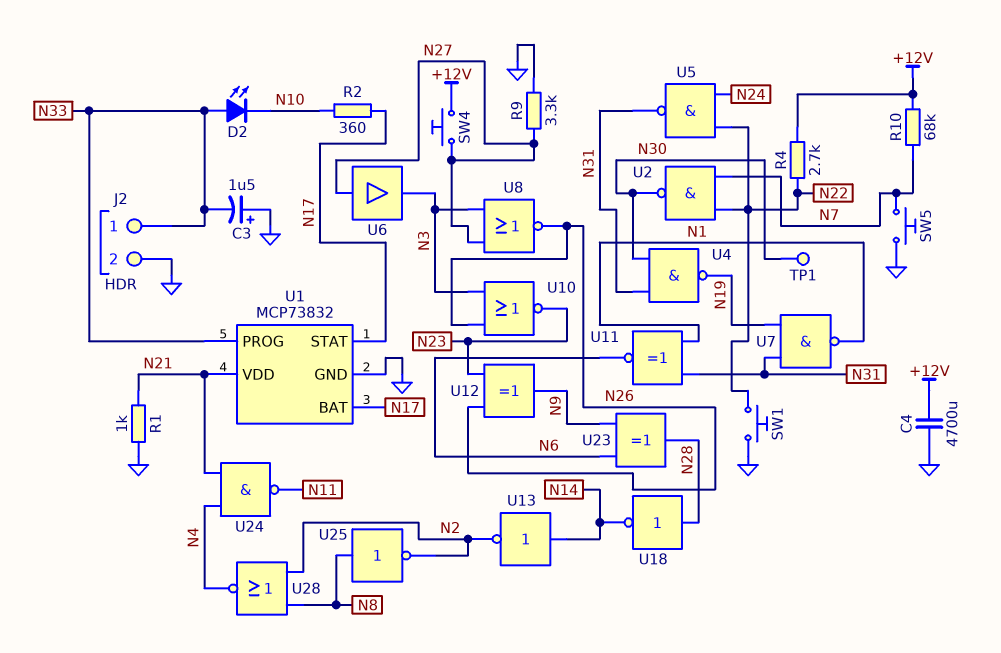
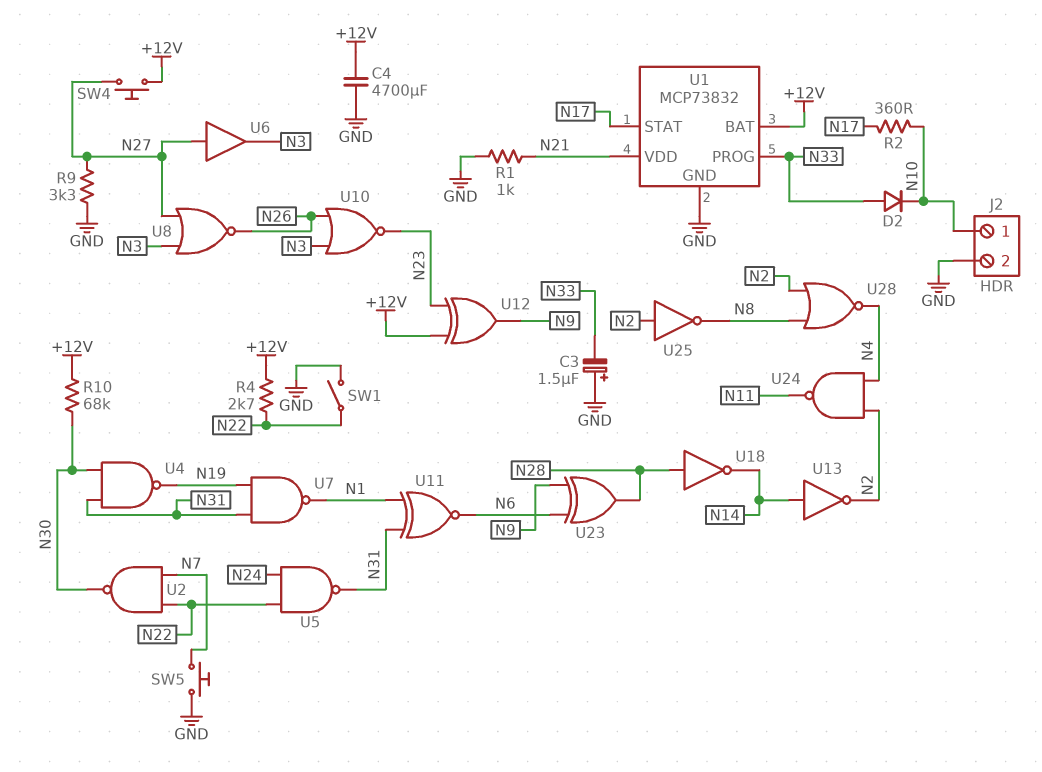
D2: LED (A N33, K N10) -> diode (A N33, K N10)
J2 pin 1: N33 -> N10
R10: 68k (+12V, N7) -> 68k (+12V, N30)
SW1: button (GND, N22) -> switch (GND, N22)
TP1: test point (N30) -> none
U1 pin BAT: N17 -> +12V
U12: XOR (in N23, in N26, out N9) -> XOR (in +12V, in N23, out N9)
U24: NAND (in N4, in N21, out N11) -> NAND (in N2, in N4, out N11)
U25: NOT (in N8, out N2) -> NOT (in N2, out N8)

